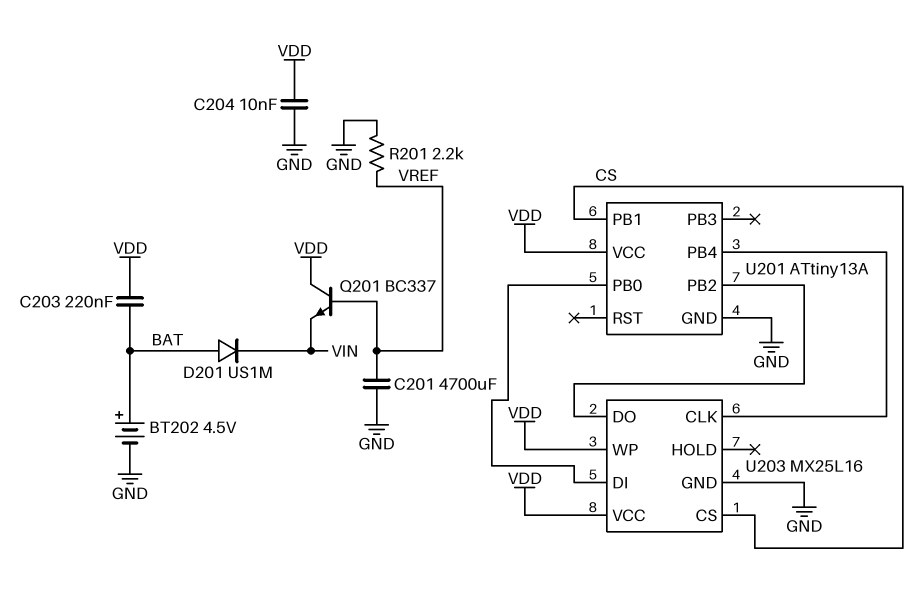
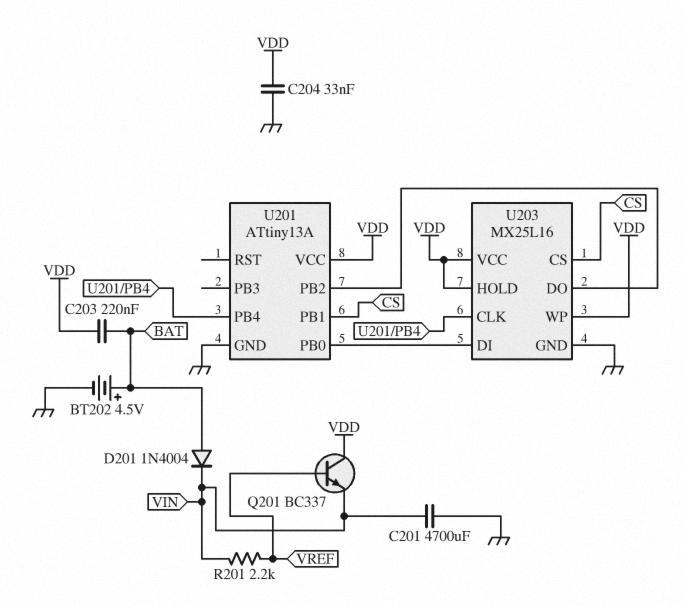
C201: 4700uF (GND, VREF) -> 4700uF (GND, VIN)
C204: 10nF (GND, VDD) -> 33nF (GND, VDD)
D201: diode US1M (A BAT, K VIN) -> diode 1N4004 (A BAT, K VIN)
R201: 2.2k (GND, VREF) -> 2.2k (VIN, VREF)
U203 pin HOLD: none -> VDD

